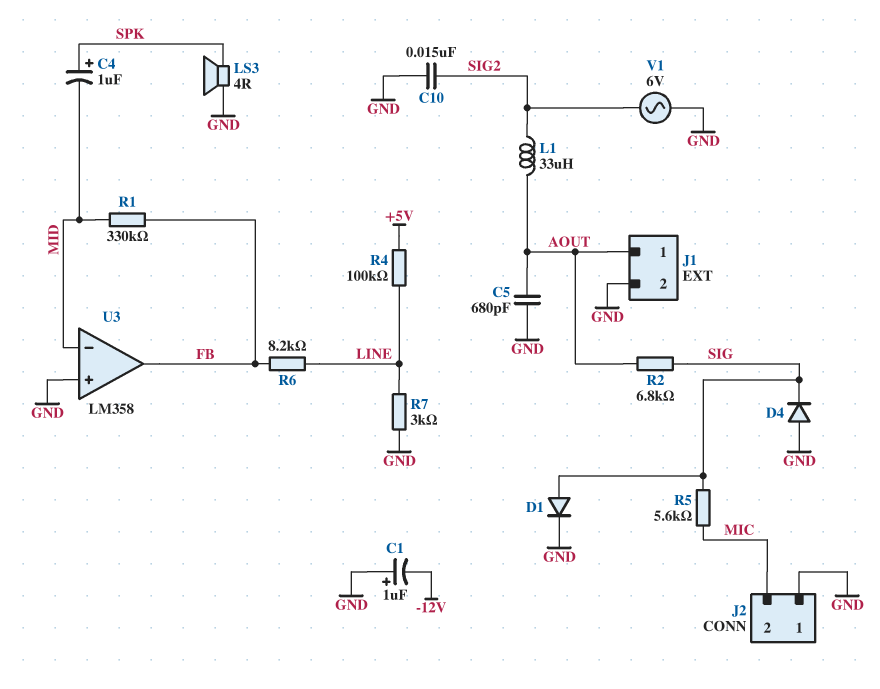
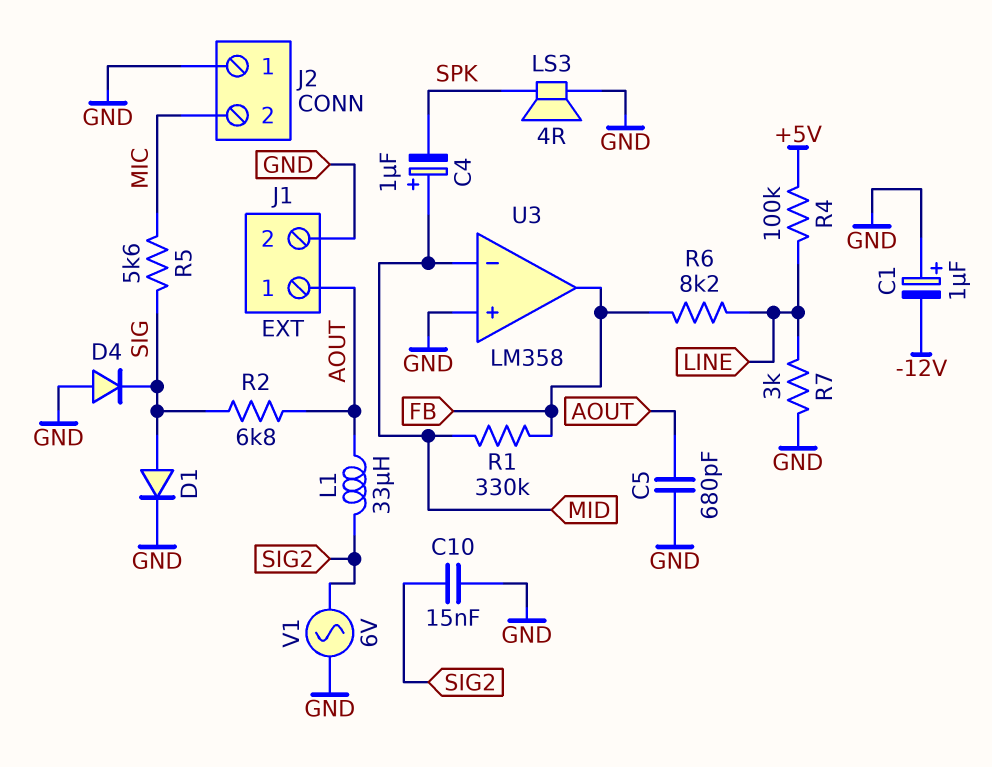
C4: 1uF (plus SPK, minus MID) -> 1uF (plus MID, minus SPK)

